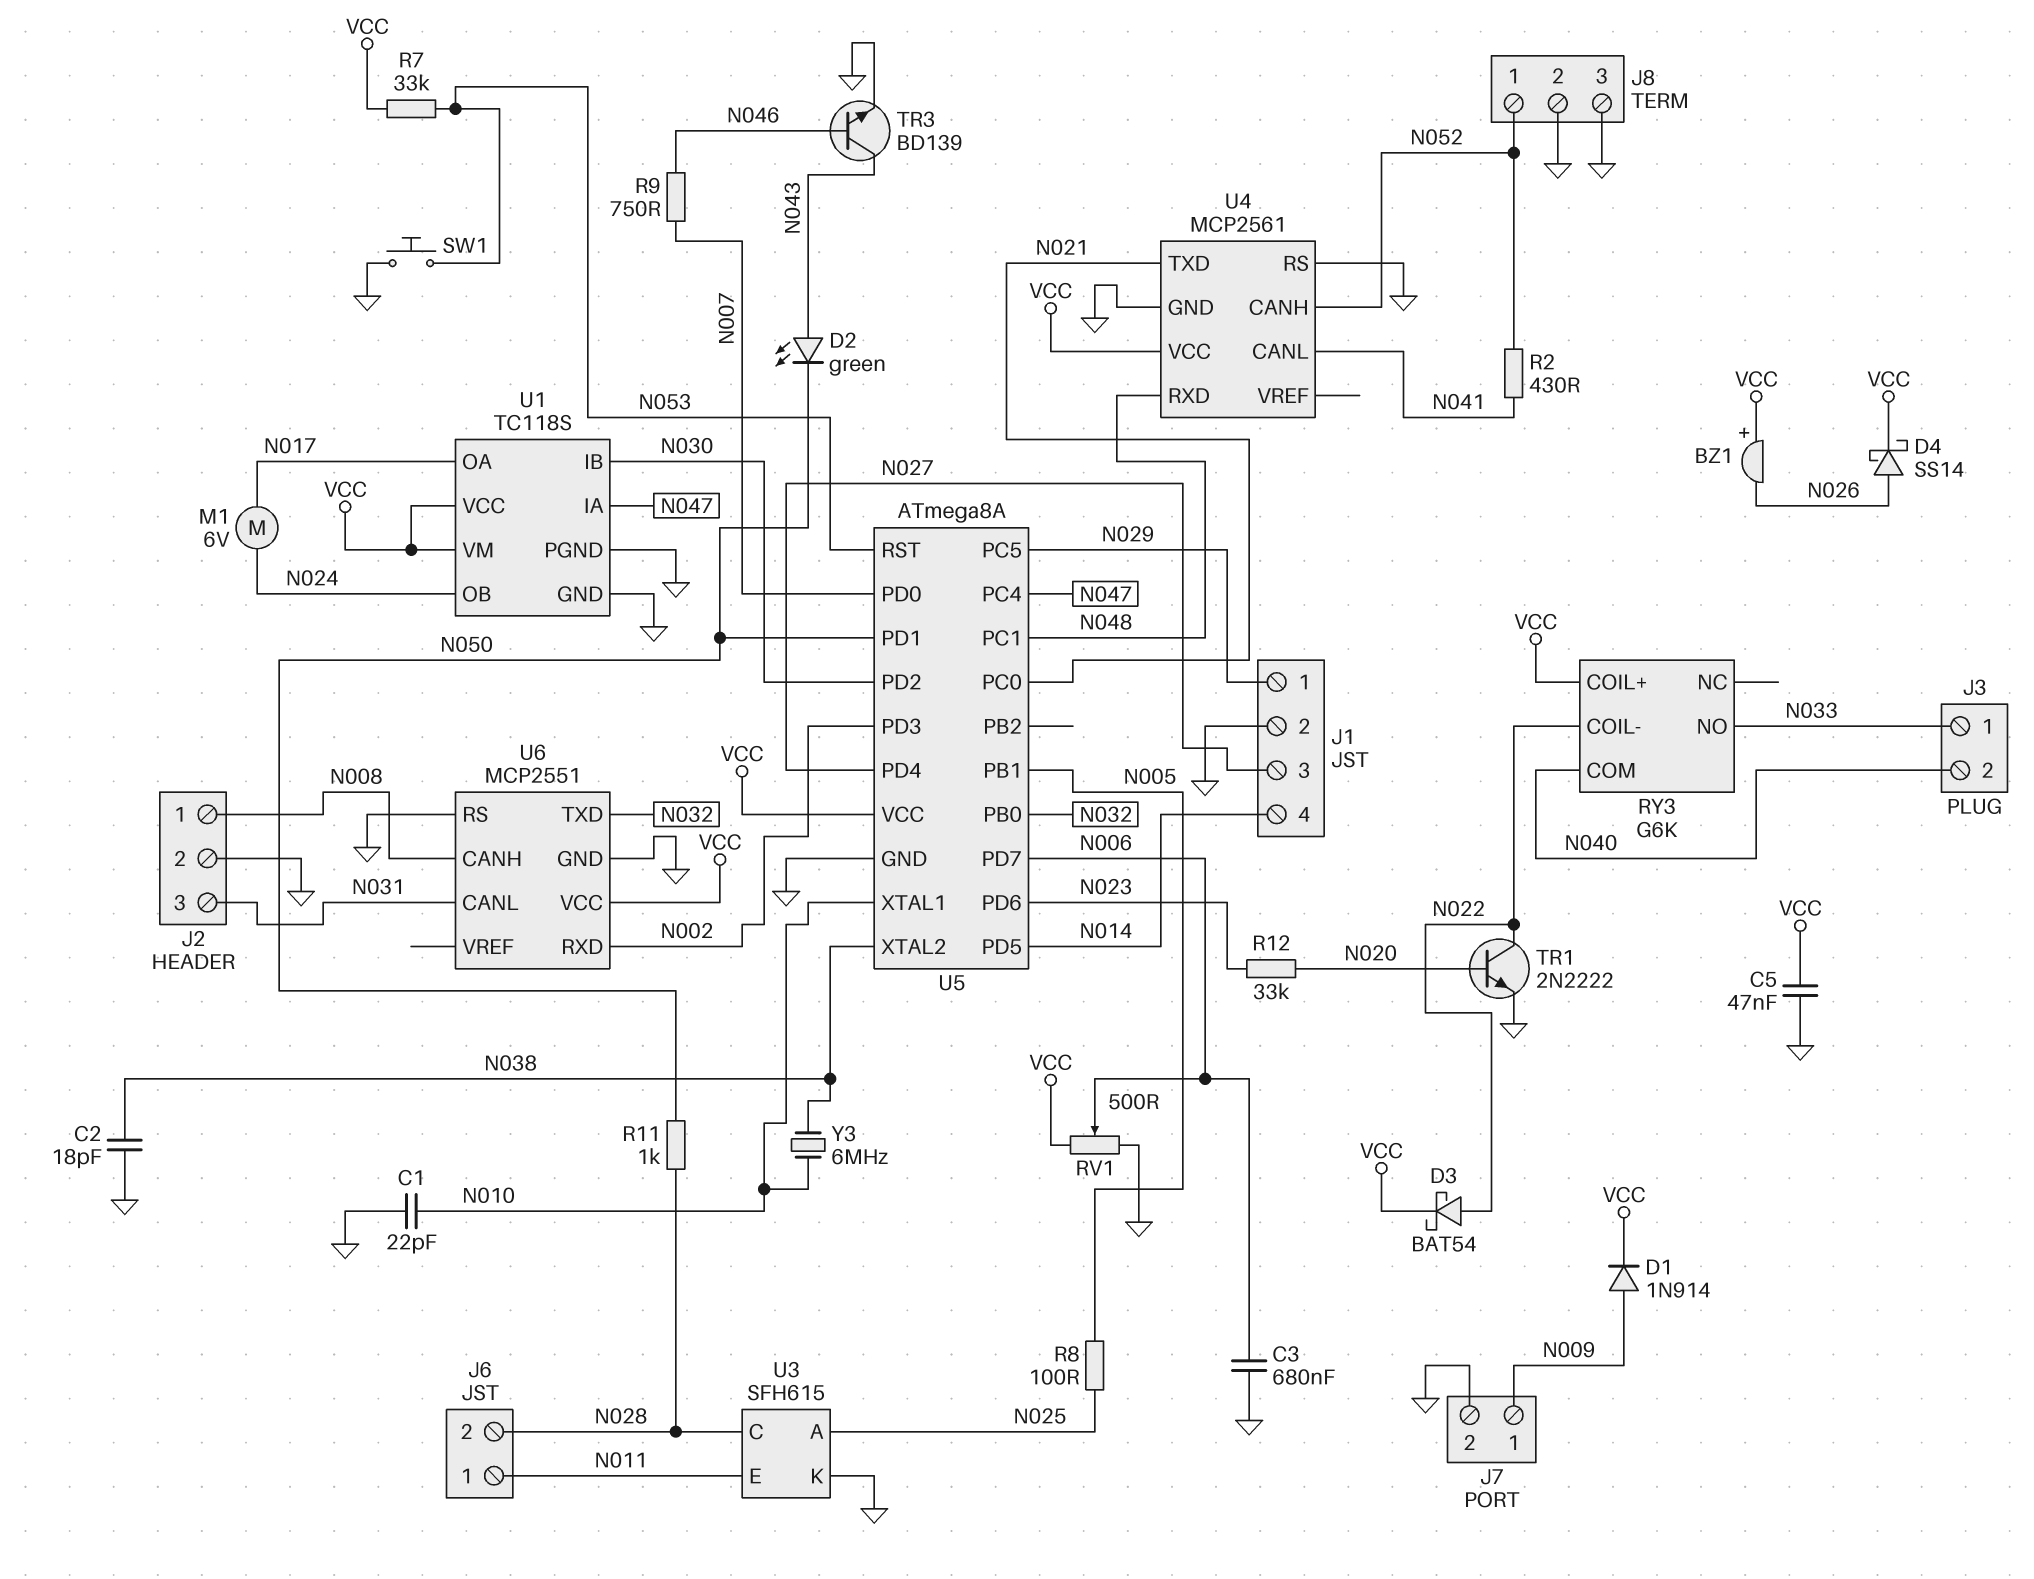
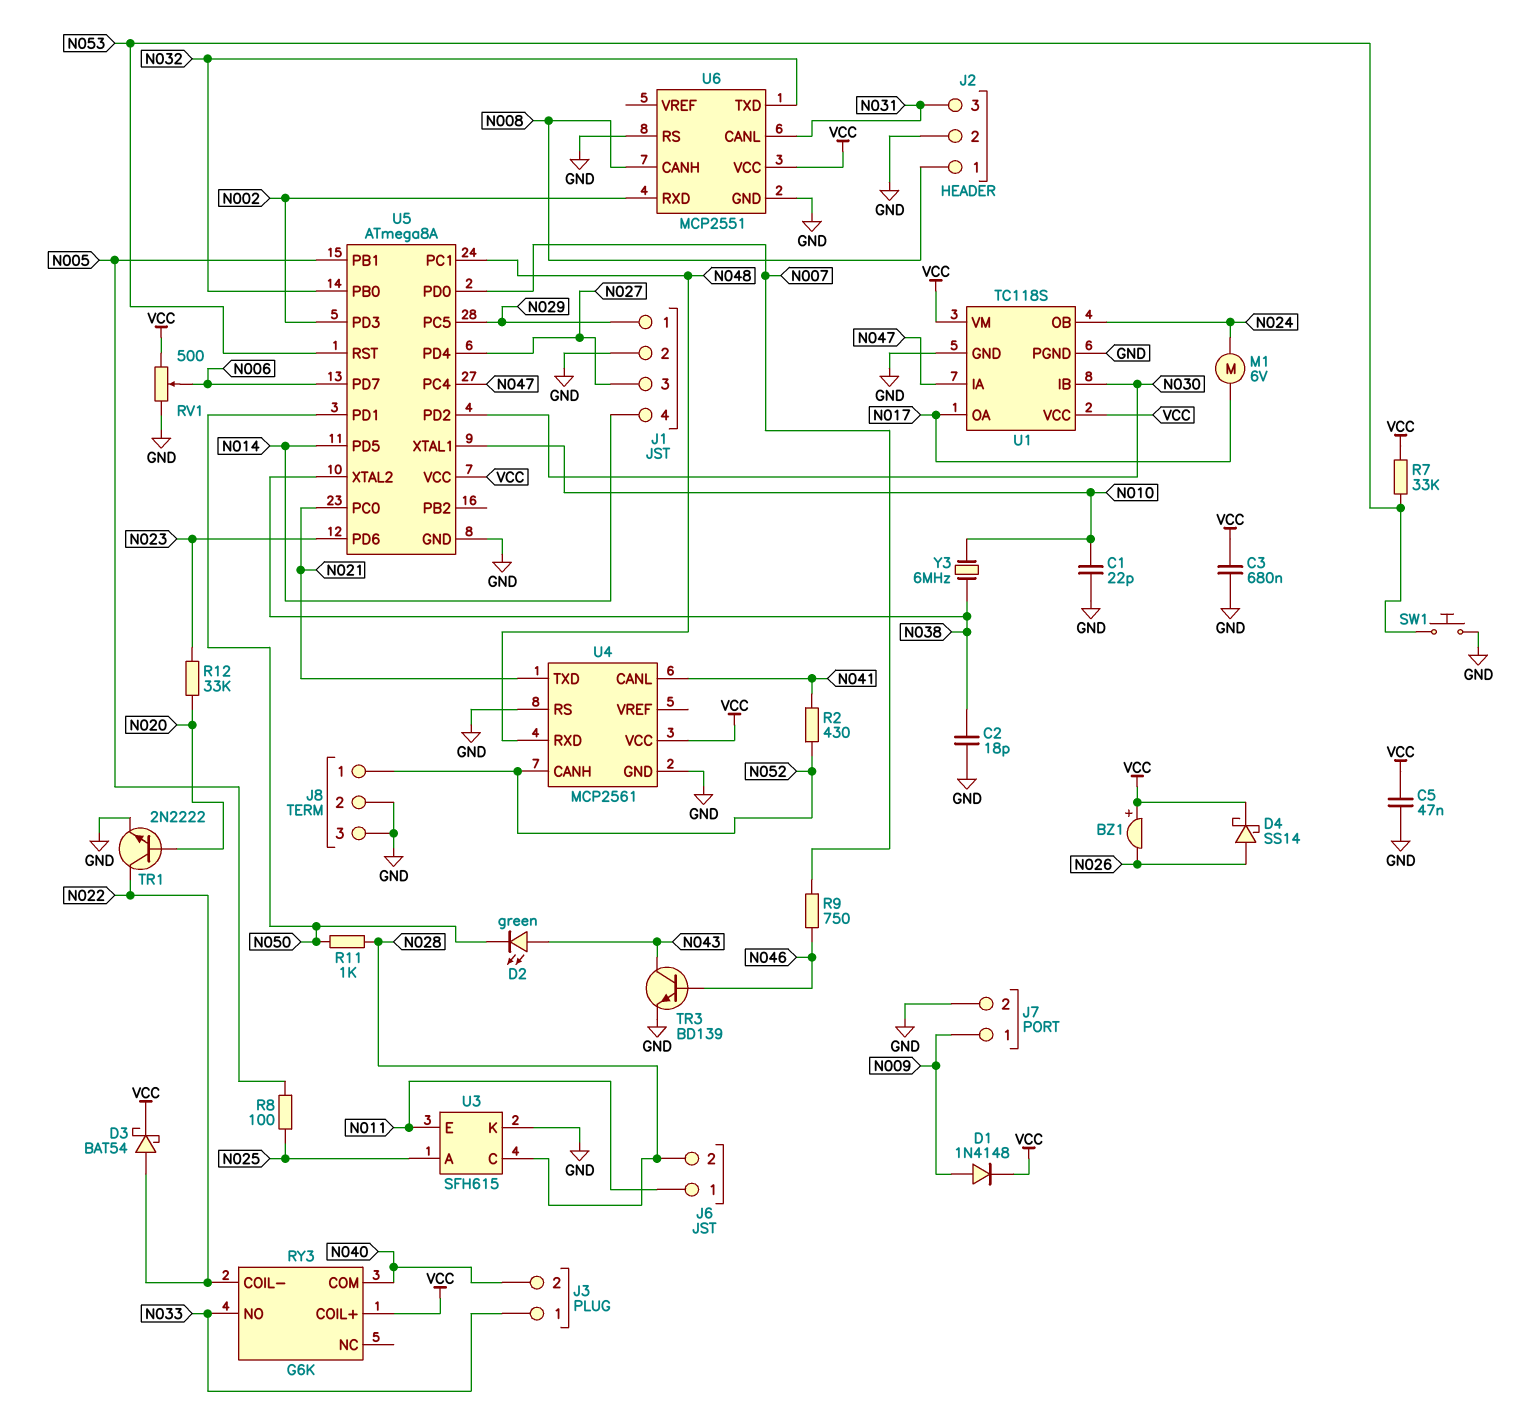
C3: 680nF (GND, N006) -> 680nF (GND, VCC)
D1: diode 1N914 (A N009, K VCC) -> diode 1N4148 (A N009, K VCC)

